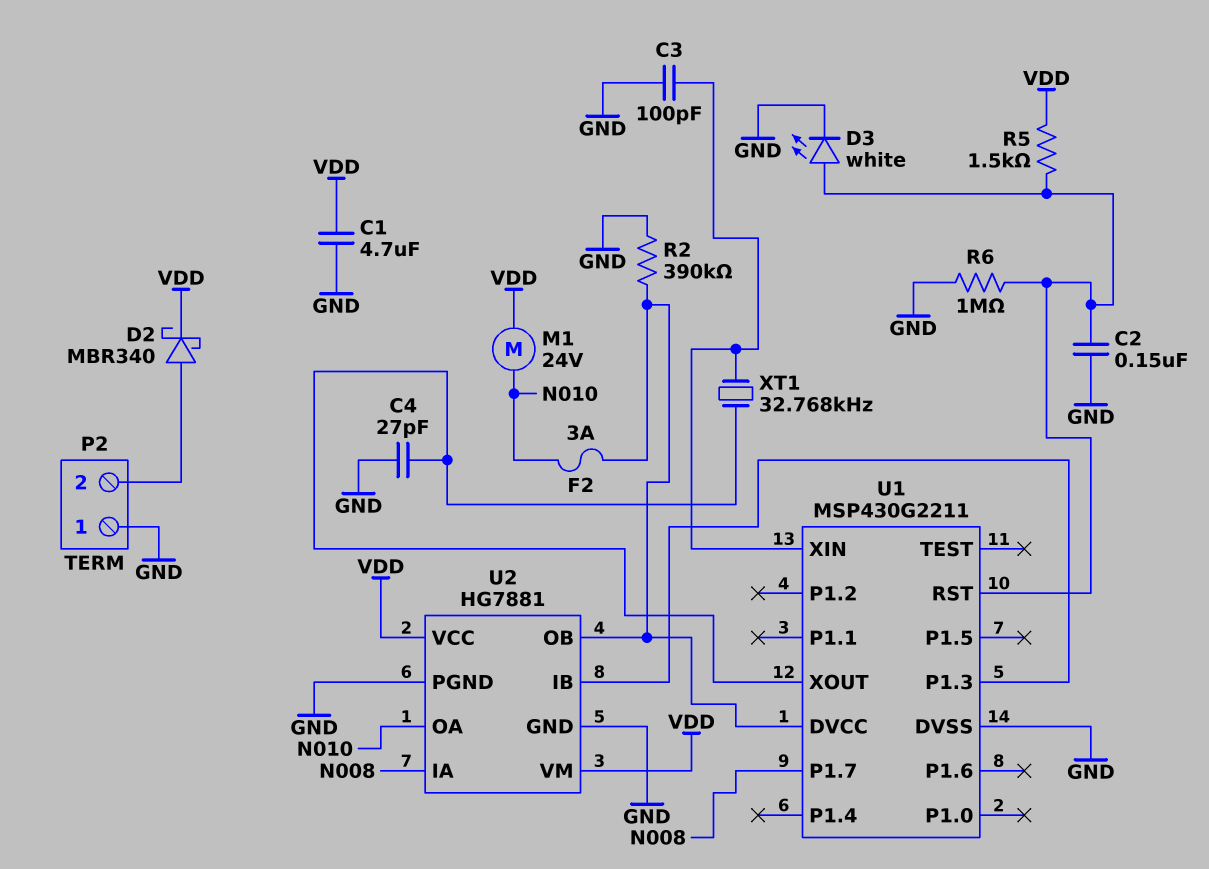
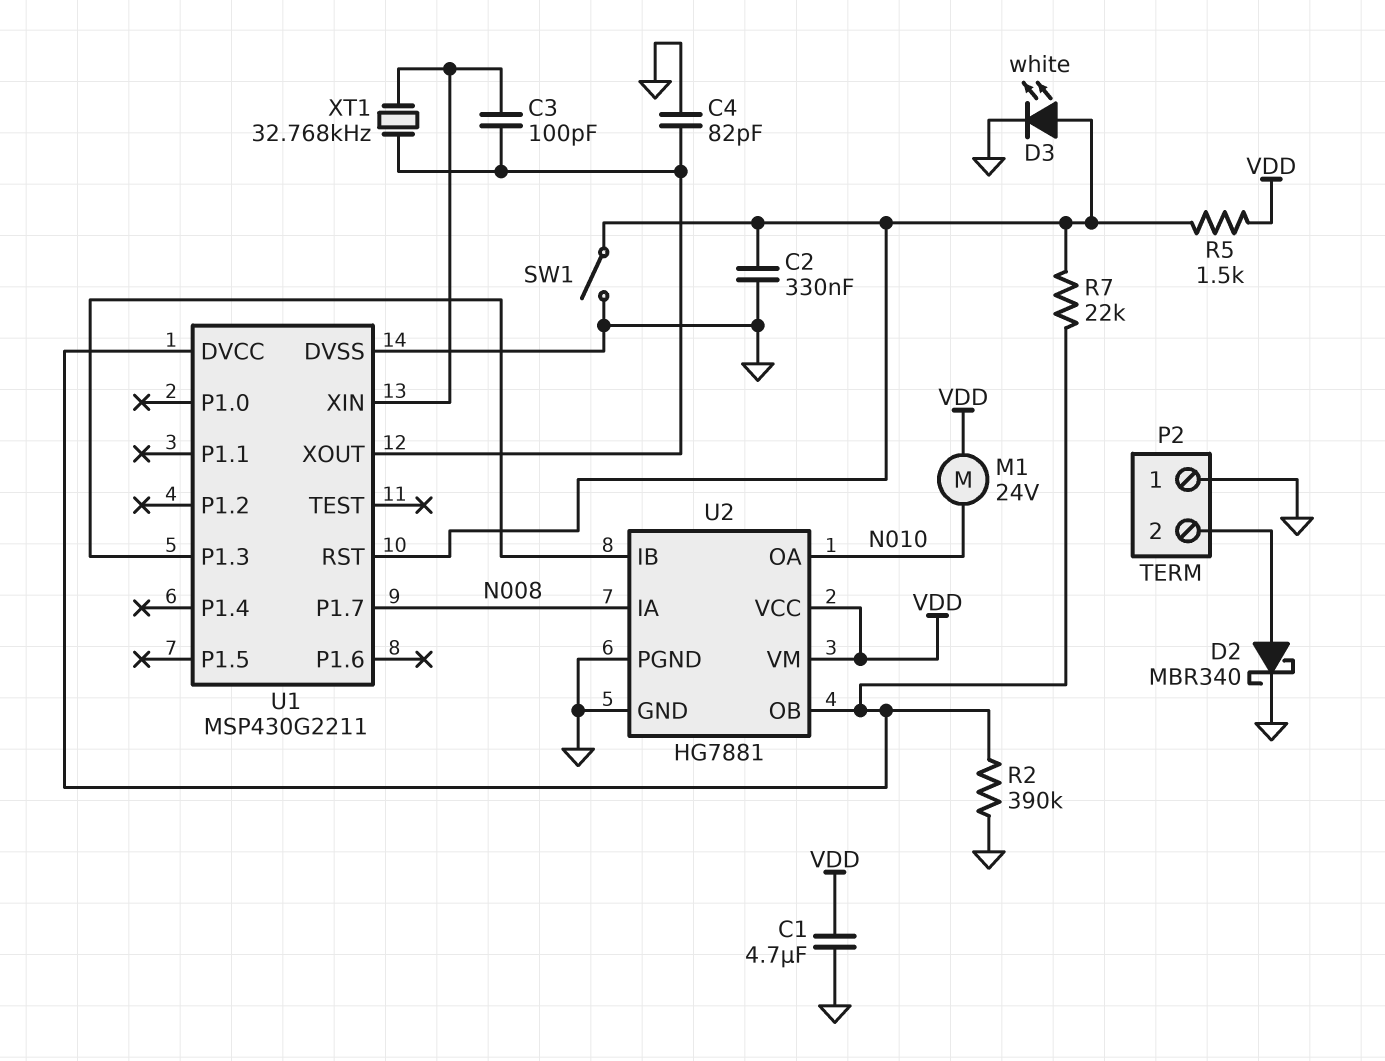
C2: 150nF (GND, U1/RST) -> 330nF (GND, U1/RST)
C3: 100pF (GND, U1/XIN) -> 100pF (U1/XIN, U1/XOUT)
C4: 27pF (GND, U1/XOUT) -> 82pF (GND, U1/XOUT)
D2: schottky MBR340 (A P2/2, K VDD) -> schottky MBR340 (A P2/2, K GND)
F2: 3A (N010, U1/DVCC) -> none
R6: 1M (GND, U1/RST) -> none
R7: none -> 22k (U1/DVCC, U1/RST)
SW1: none -> switch (GND, U1/RST)

